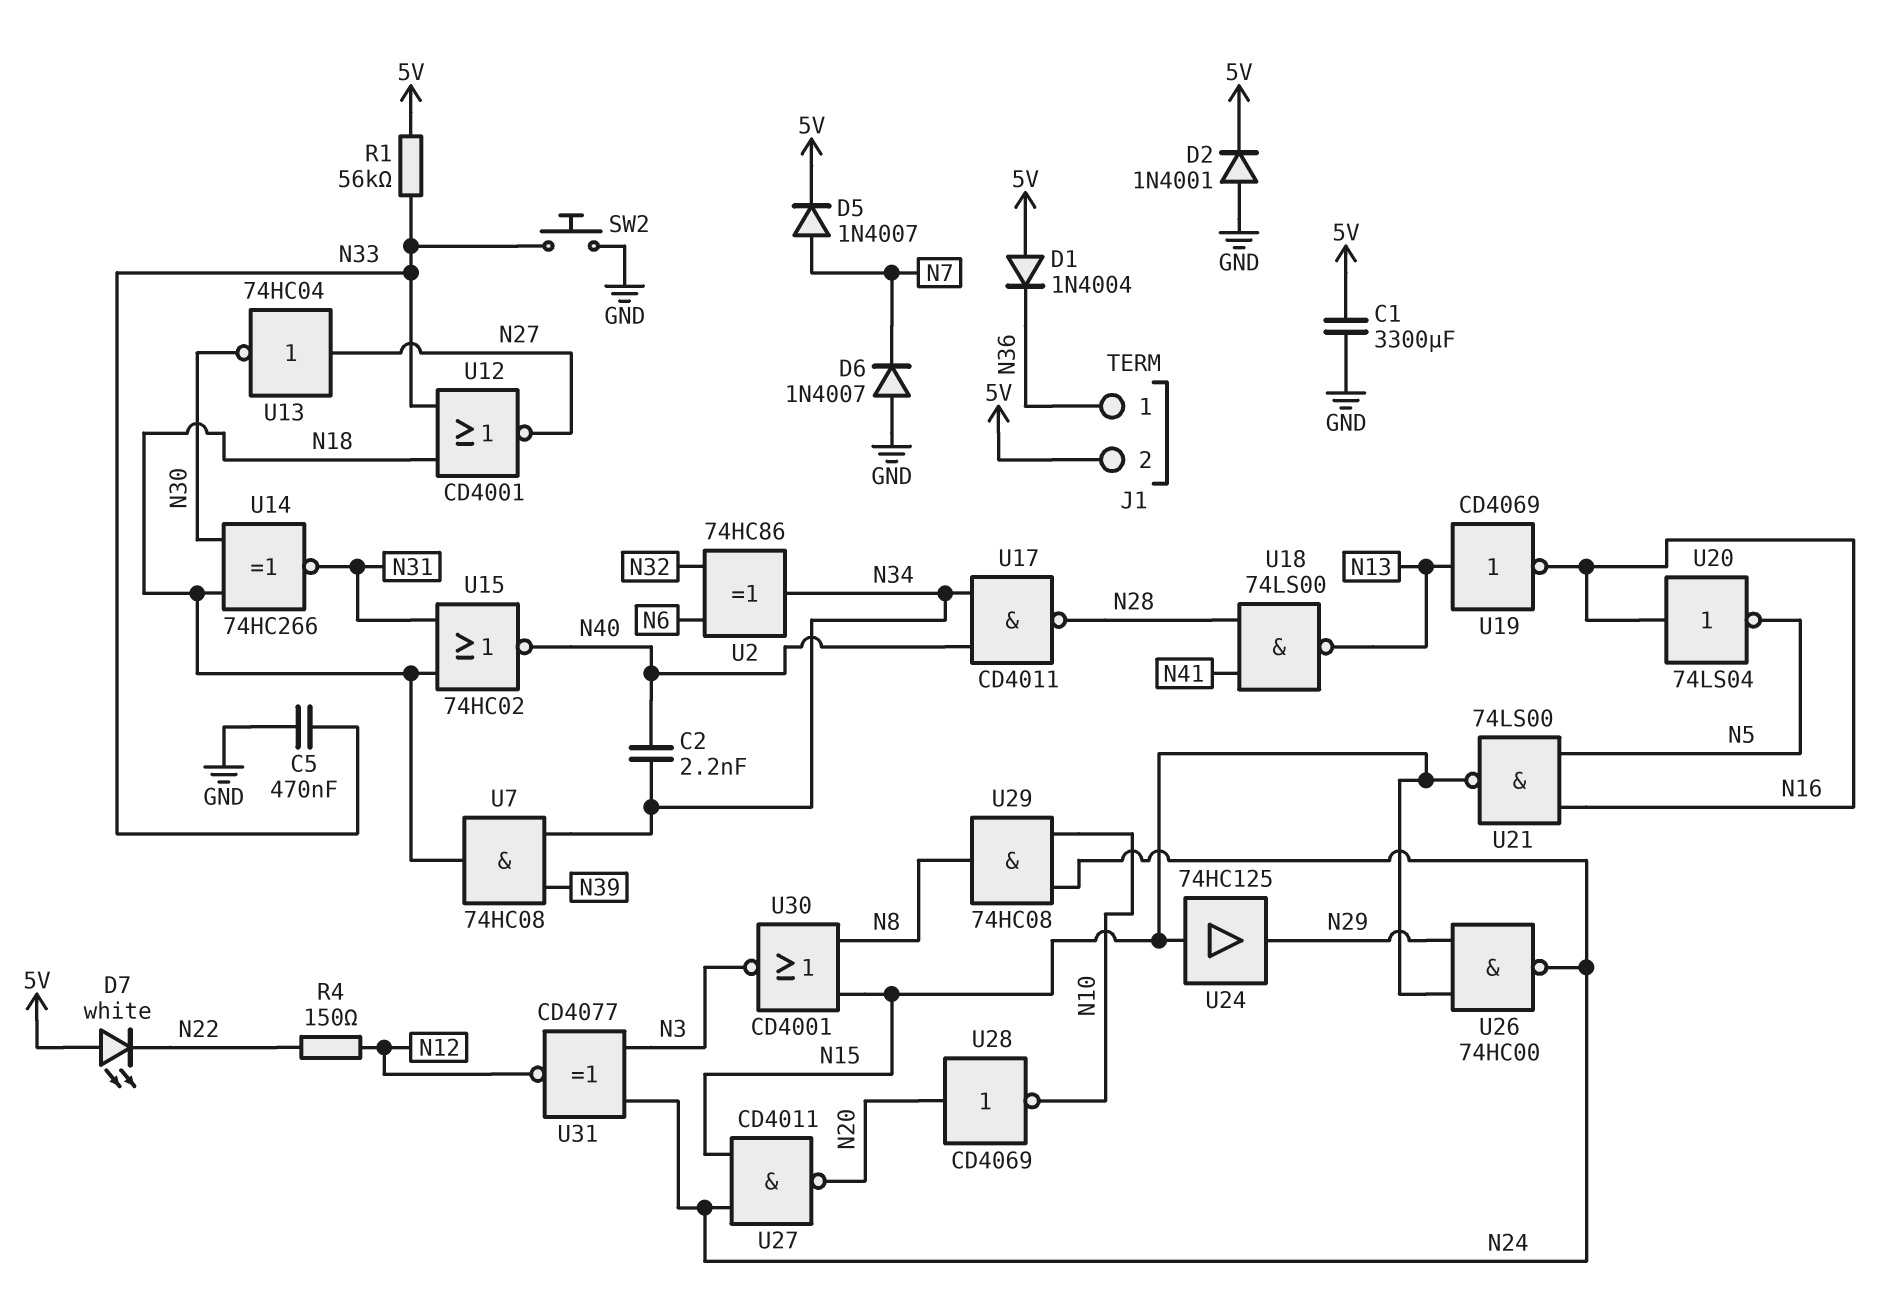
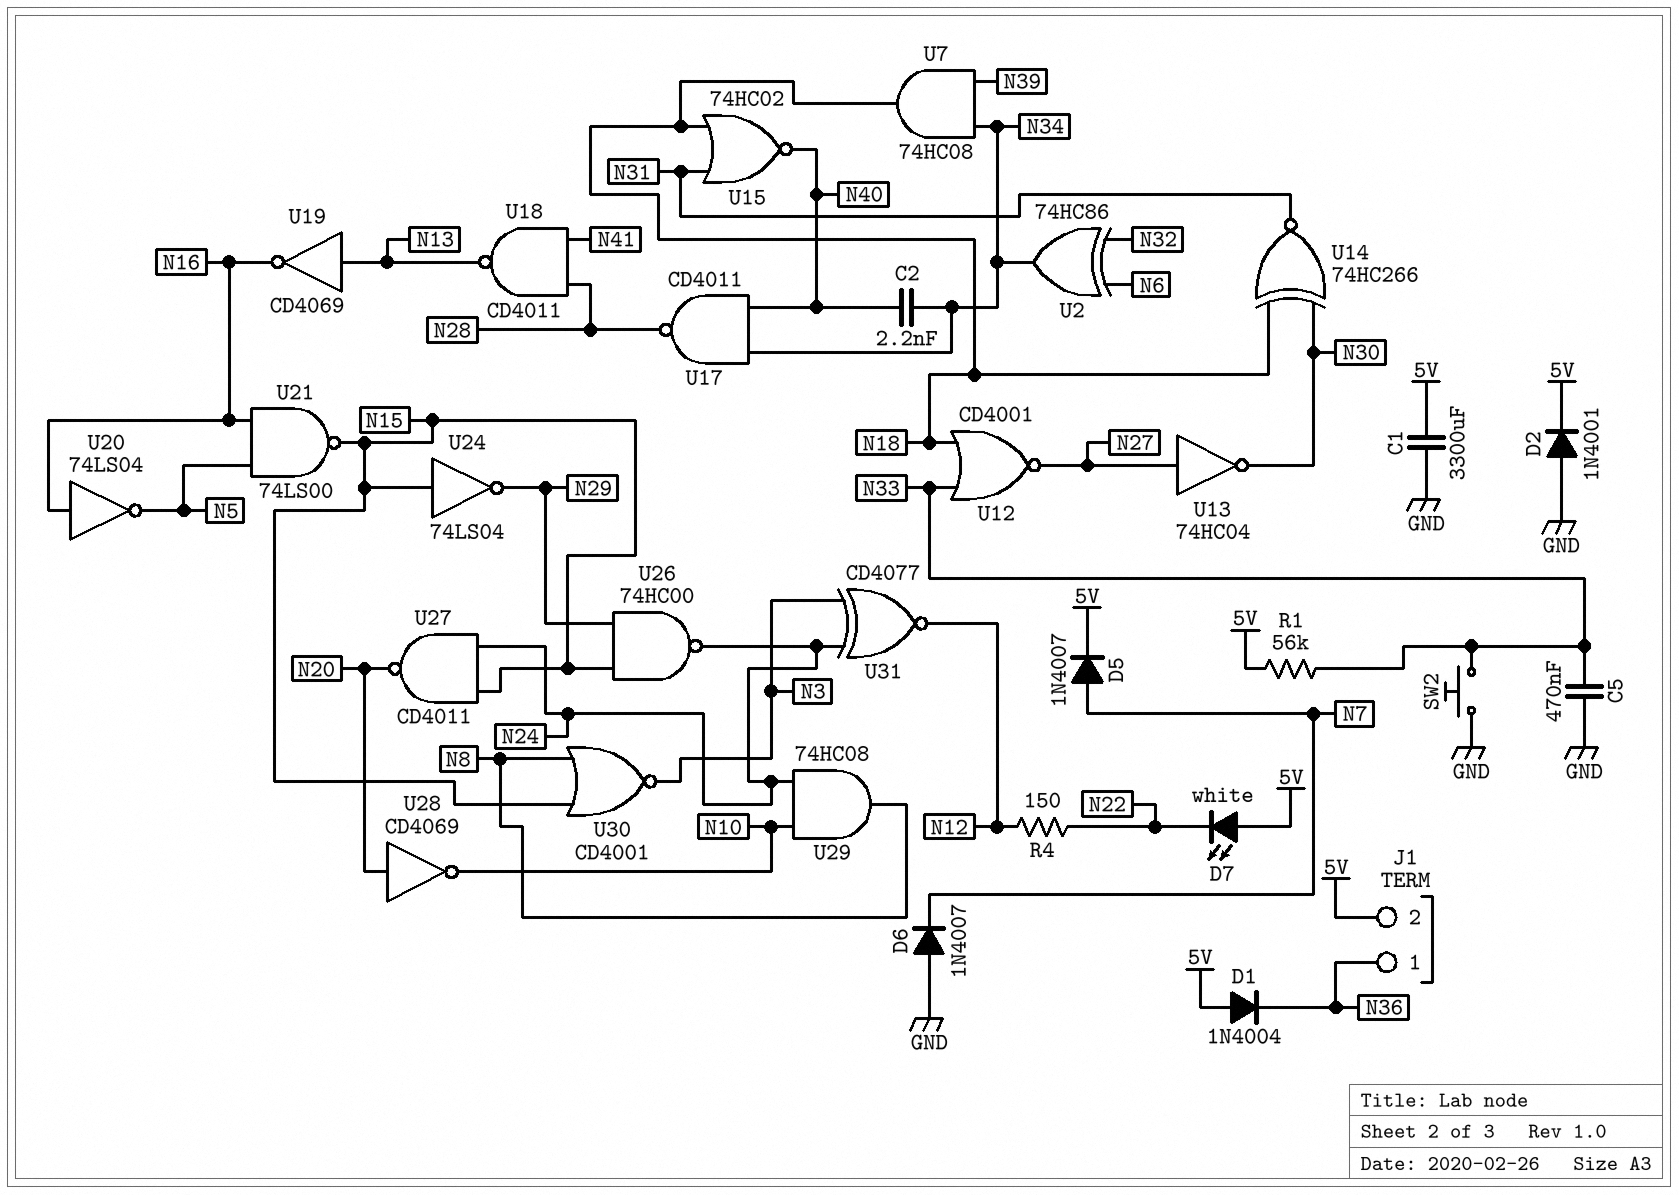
U18: NAND 74LS00 (in N28, in N41, out N13) -> NAND CD4011 (in N28, in N41, out N13)
U24: buffer 74HC125 (in N15, out N29) -> NOT 74LS04 (in N15, out N29)

